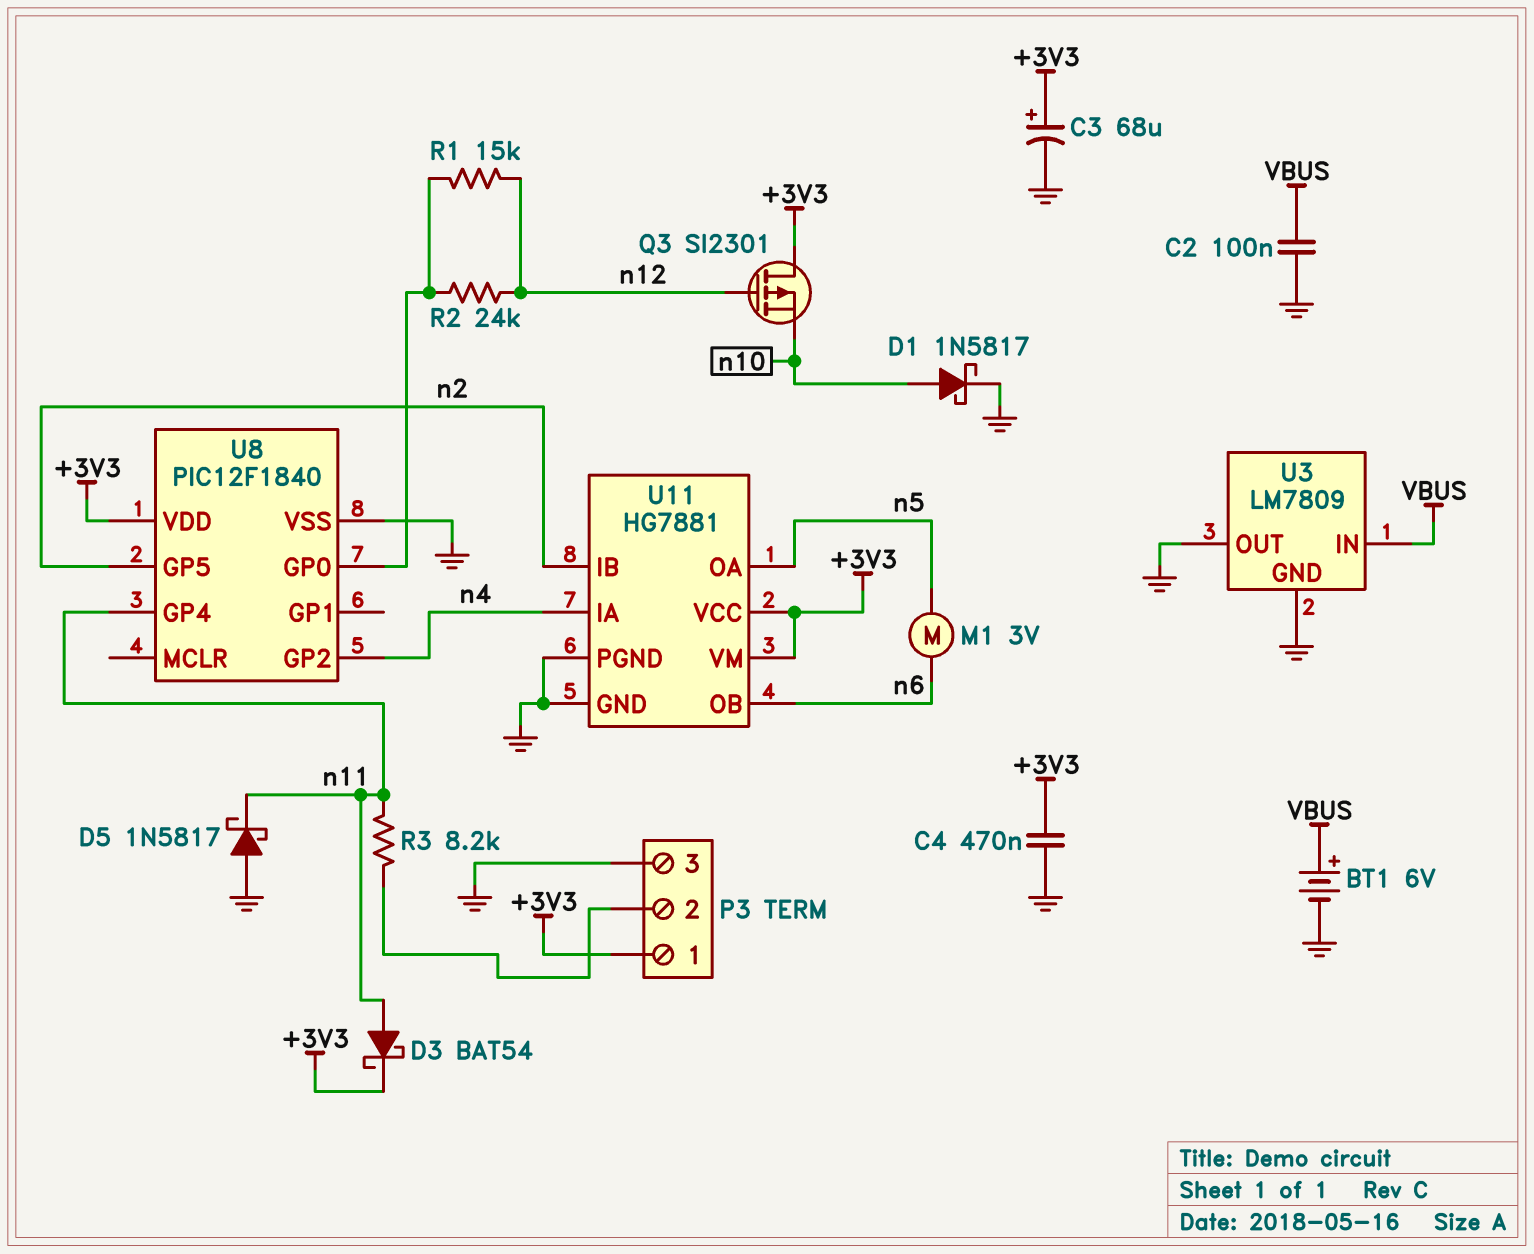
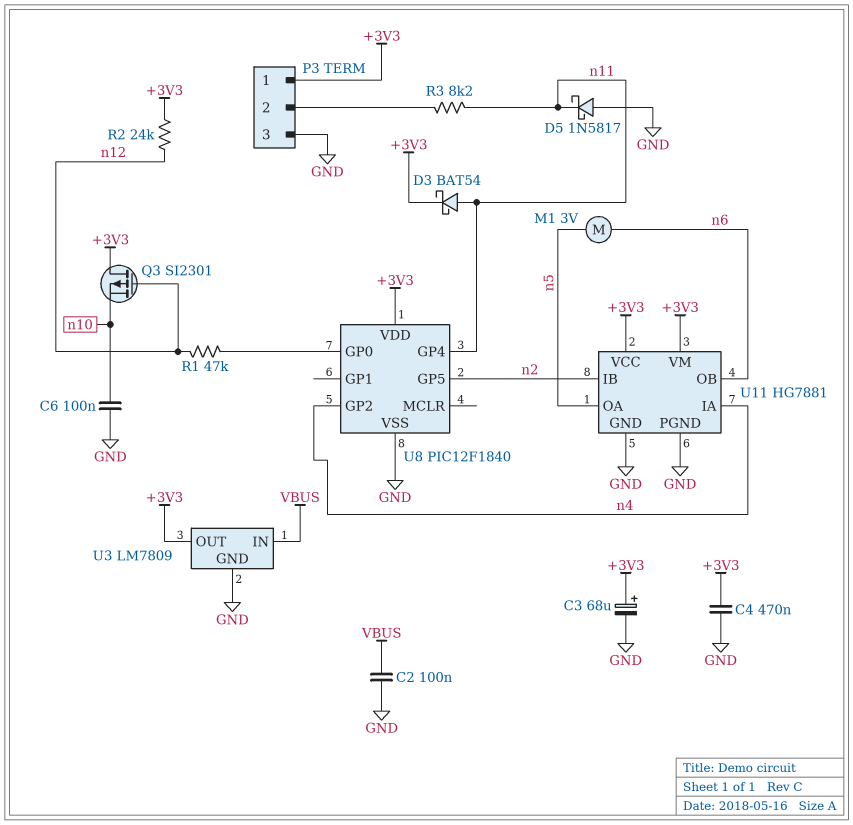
BT1: 6V (plus VBUS, minus GND) -> none
C6: none -> 100nF (GND, n10)
D1: schottky 1N5817 (A n10, K GND) -> none
R1: 15k (U8/GP0, n12) -> 47k (U8/GP0, n12)
R2: 24k (U8/GP0, n12) -> 24k (+3V3, n12)
U3 pin OUT: GND -> +3V3

